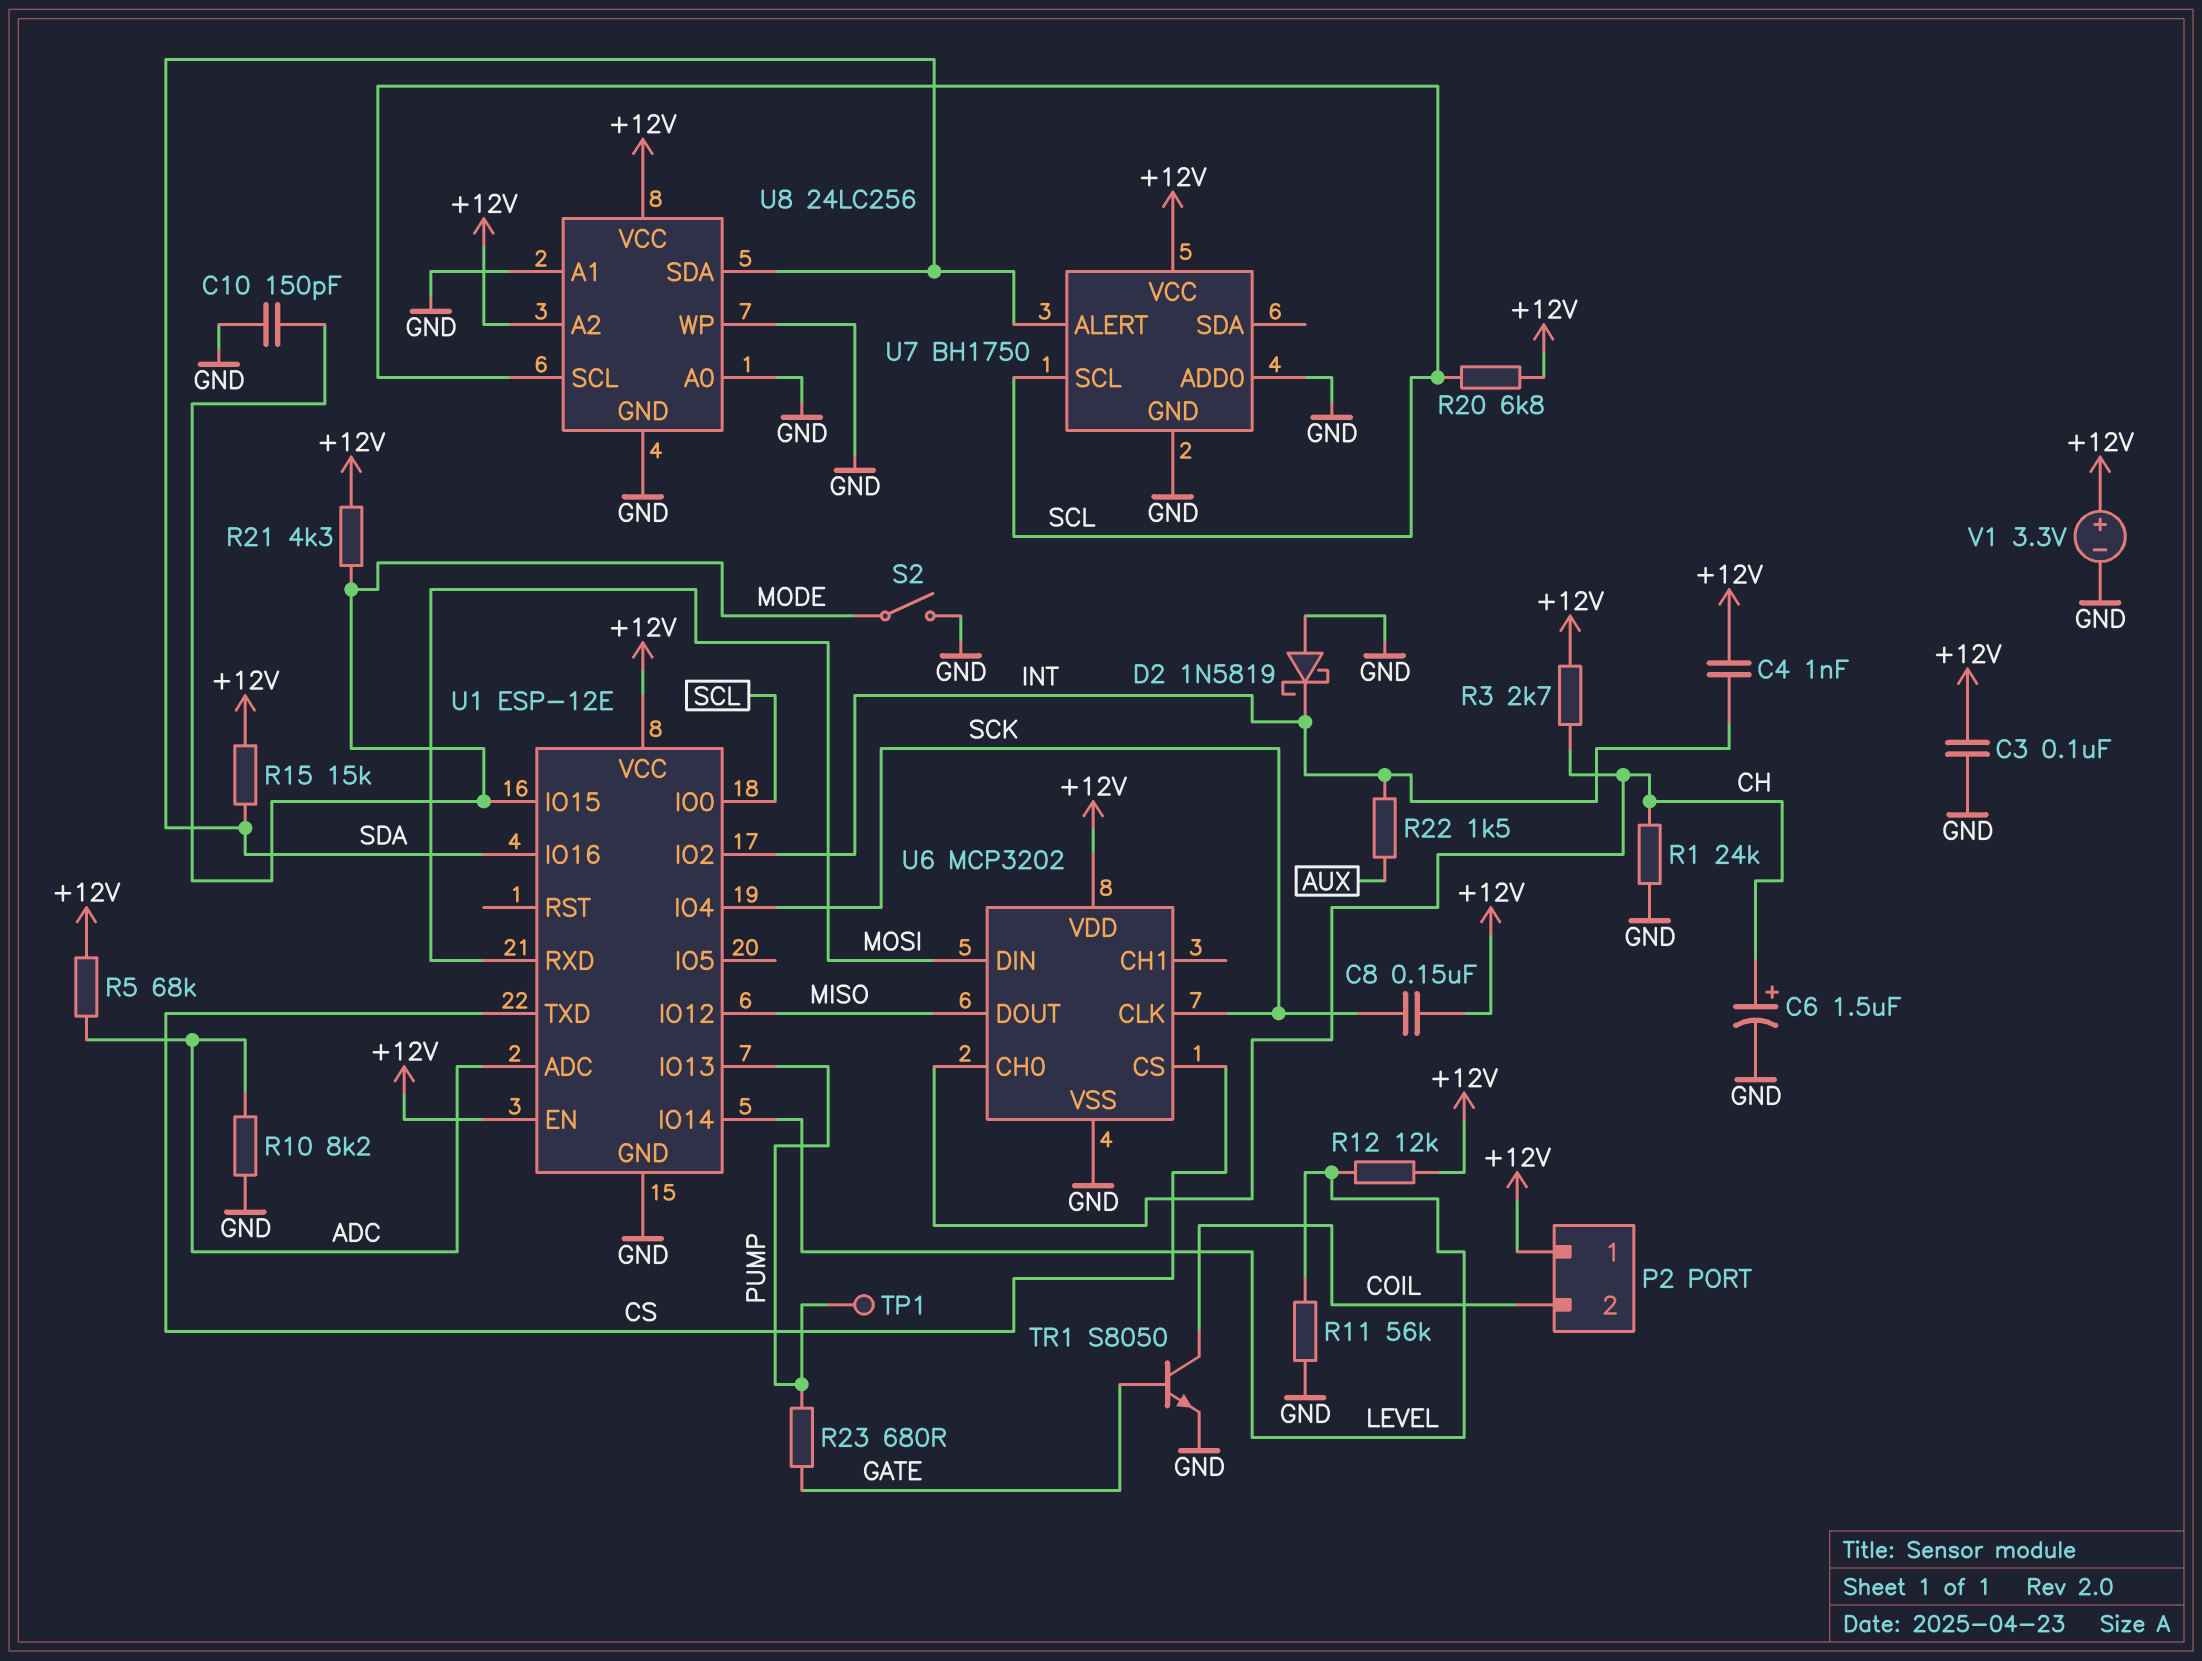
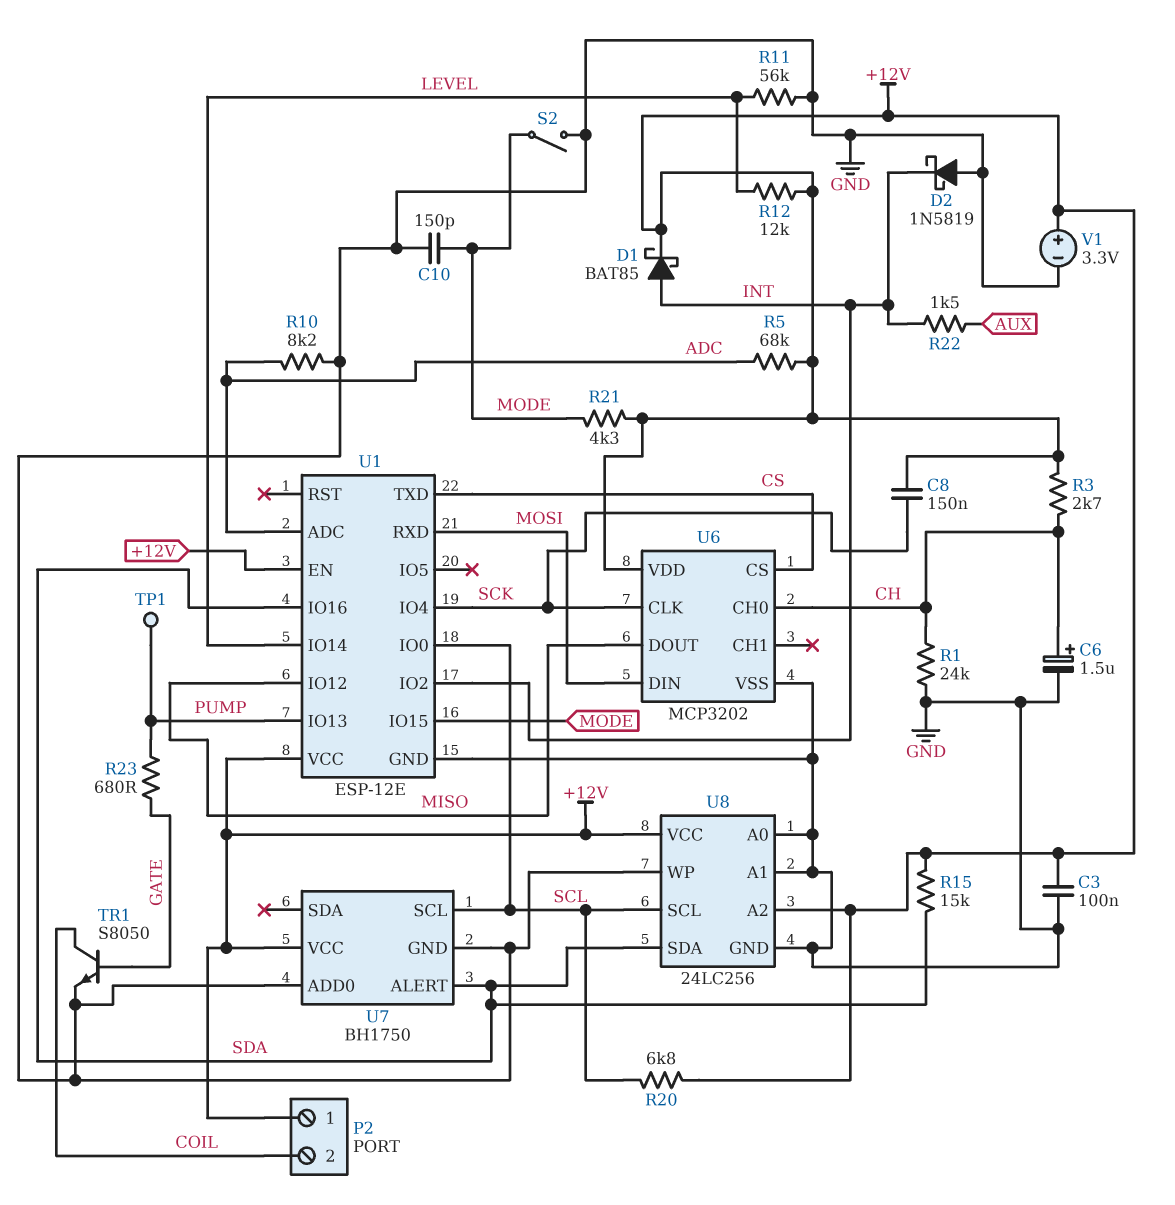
C4: 1nF (+12V, INT) -> none
D1: none -> schottky BAT85 (A INT, K +12V)

